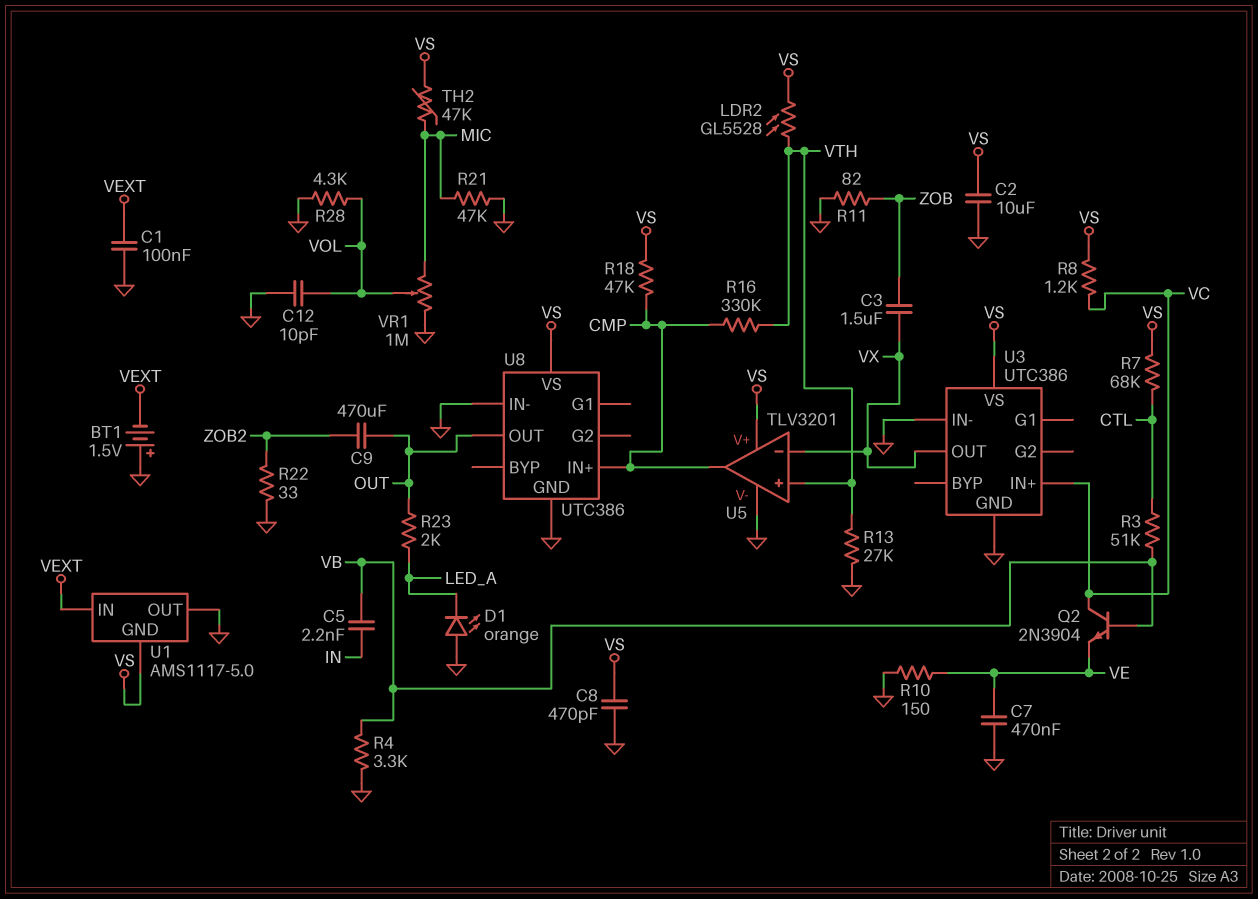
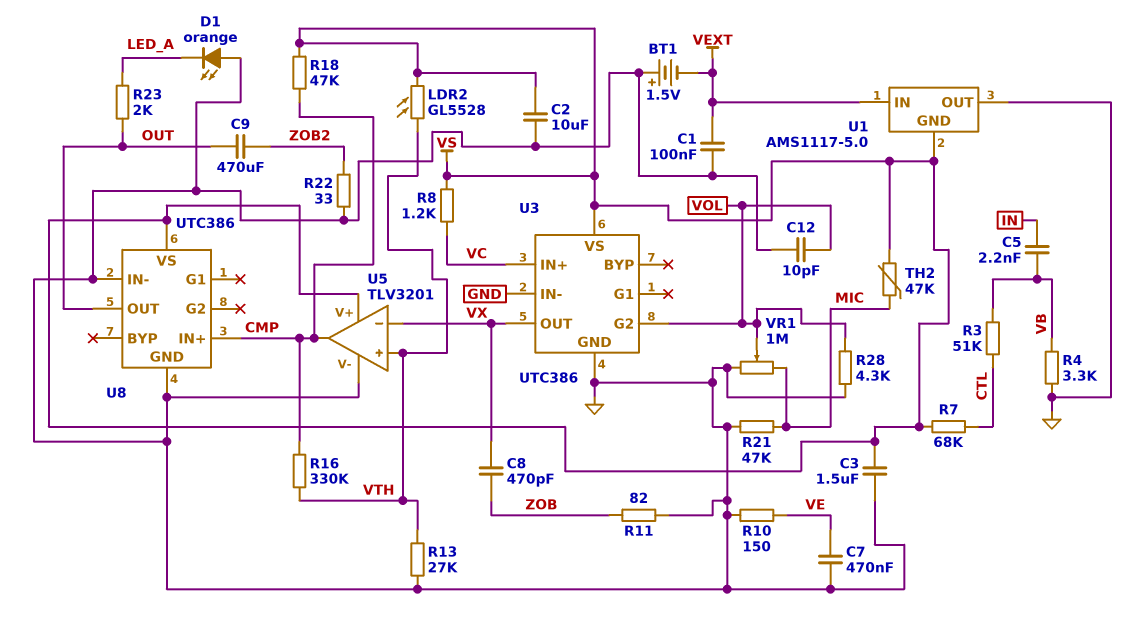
C3: 1.5uF (VX, ZOB) -> 1.5uF (GND, VS)
C8: 470pF (GND, VS) -> 470pF (VX, ZOB)
Q2: NPN 2N3904 (B VB, C VC, E VE) -> none
U3 pin G2: none -> VOL

